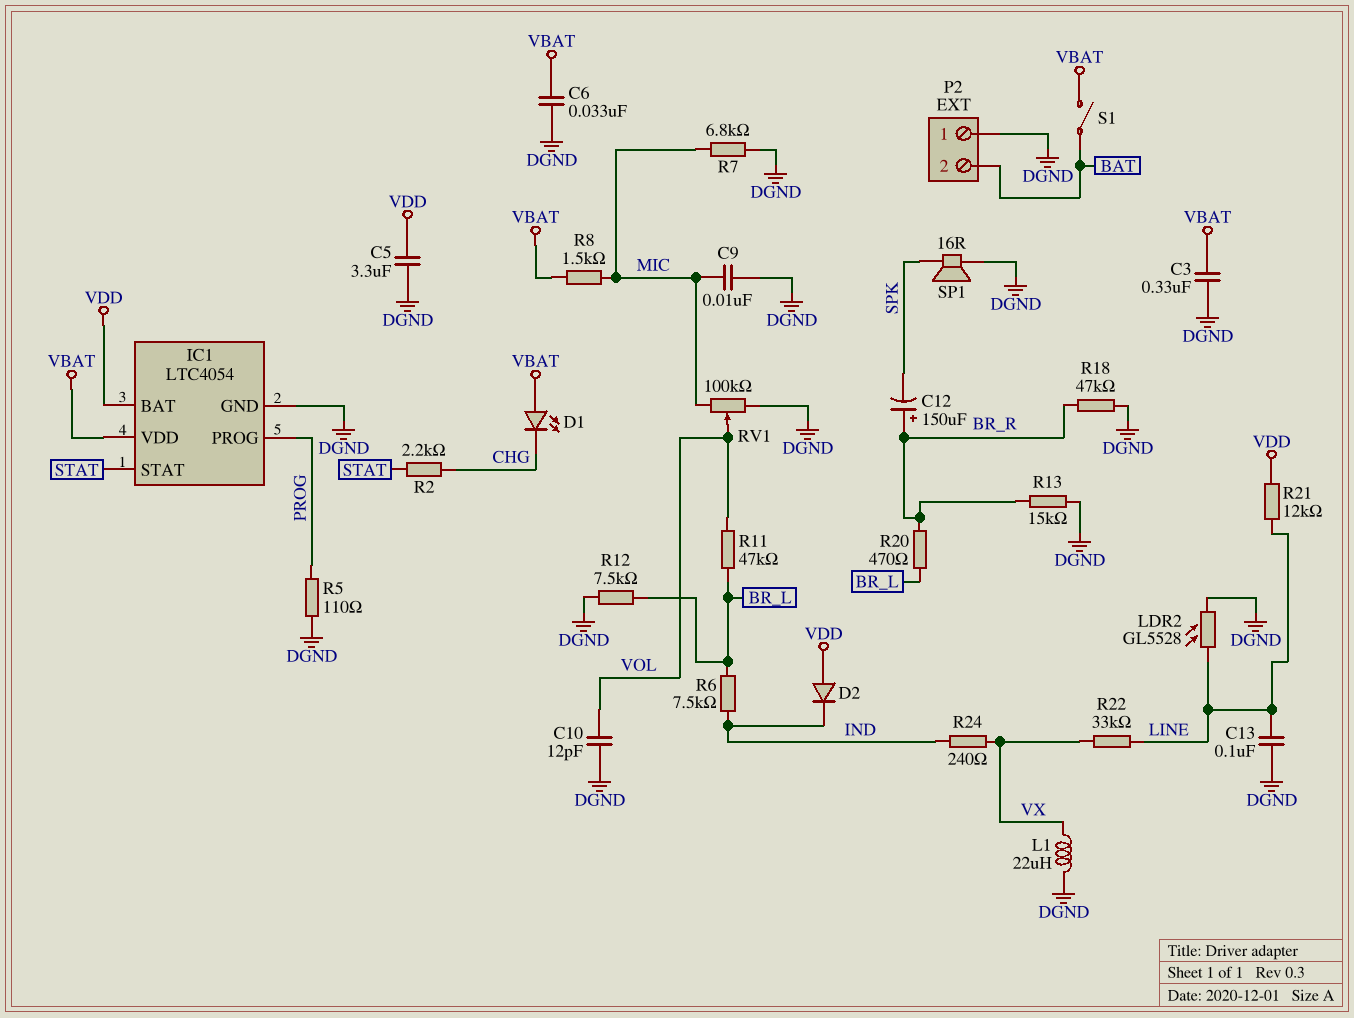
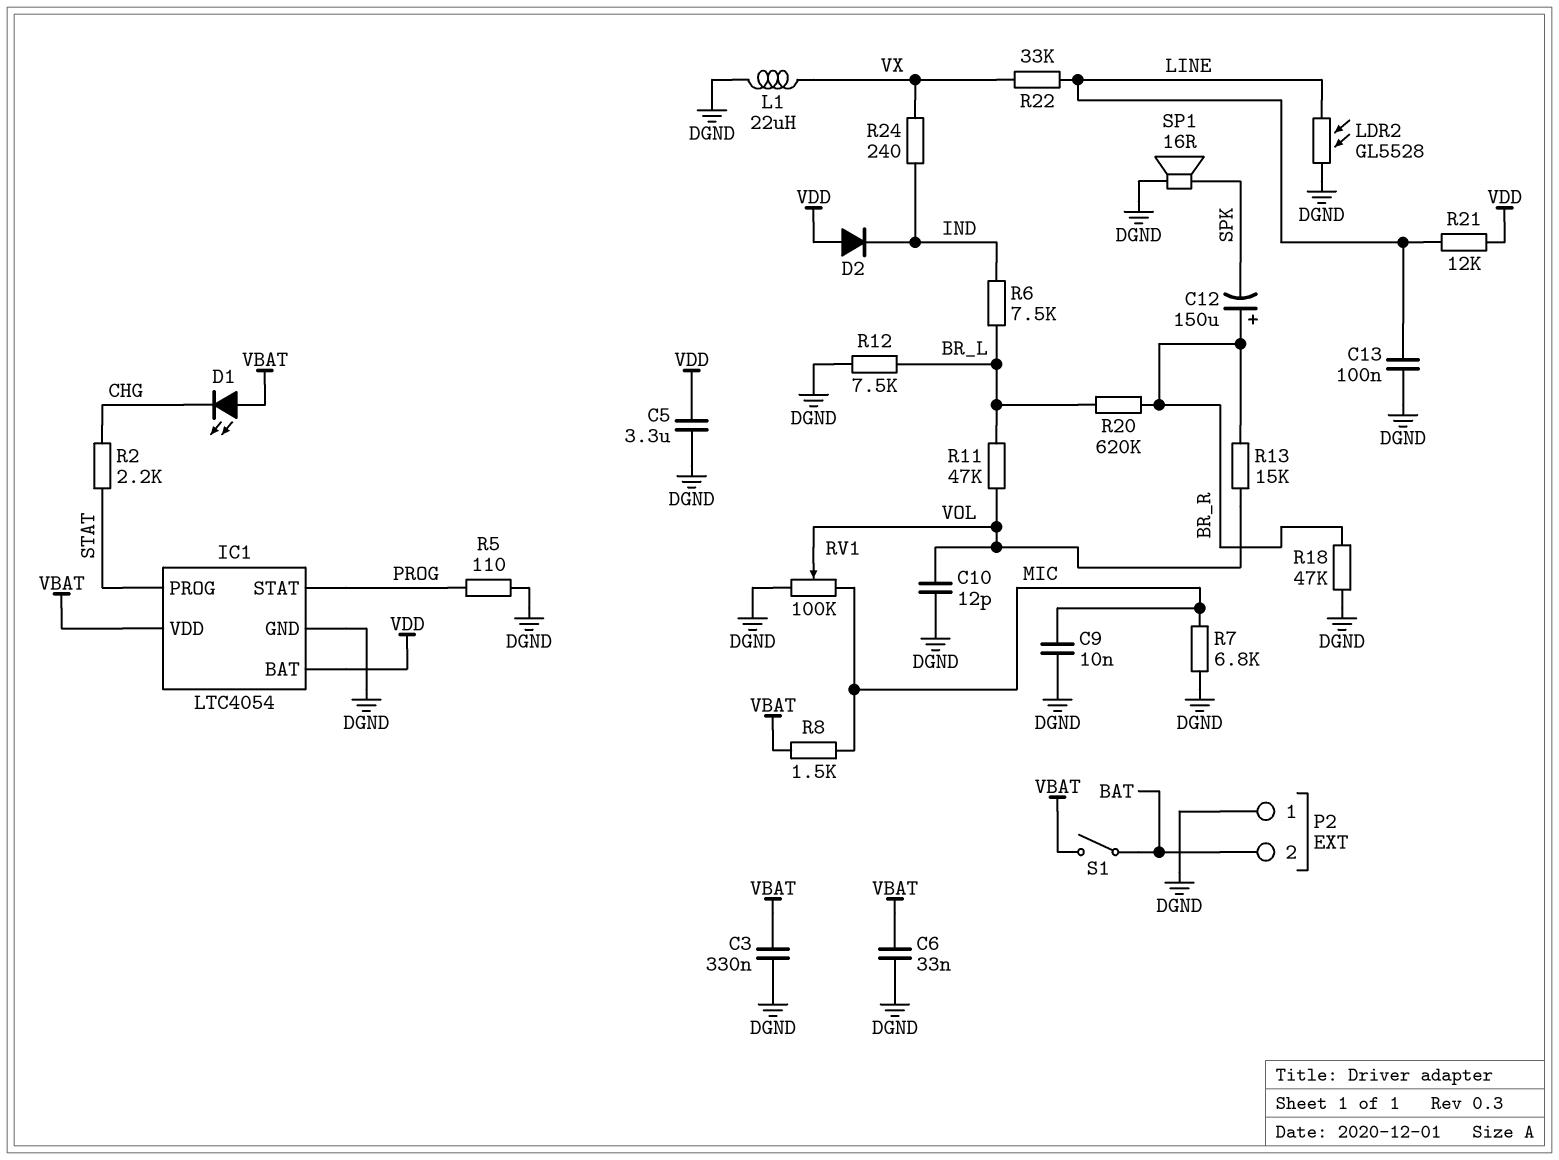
IC1 pin PROG: PROG -> STAT
IC1 pin STAT: STAT -> PROG
R13: 15k (BR_R, DGND) -> 15k (BR_R, VOL)
R20: 470 (BR_L, BR_R) -> 620k (BR_L, BR_R)

